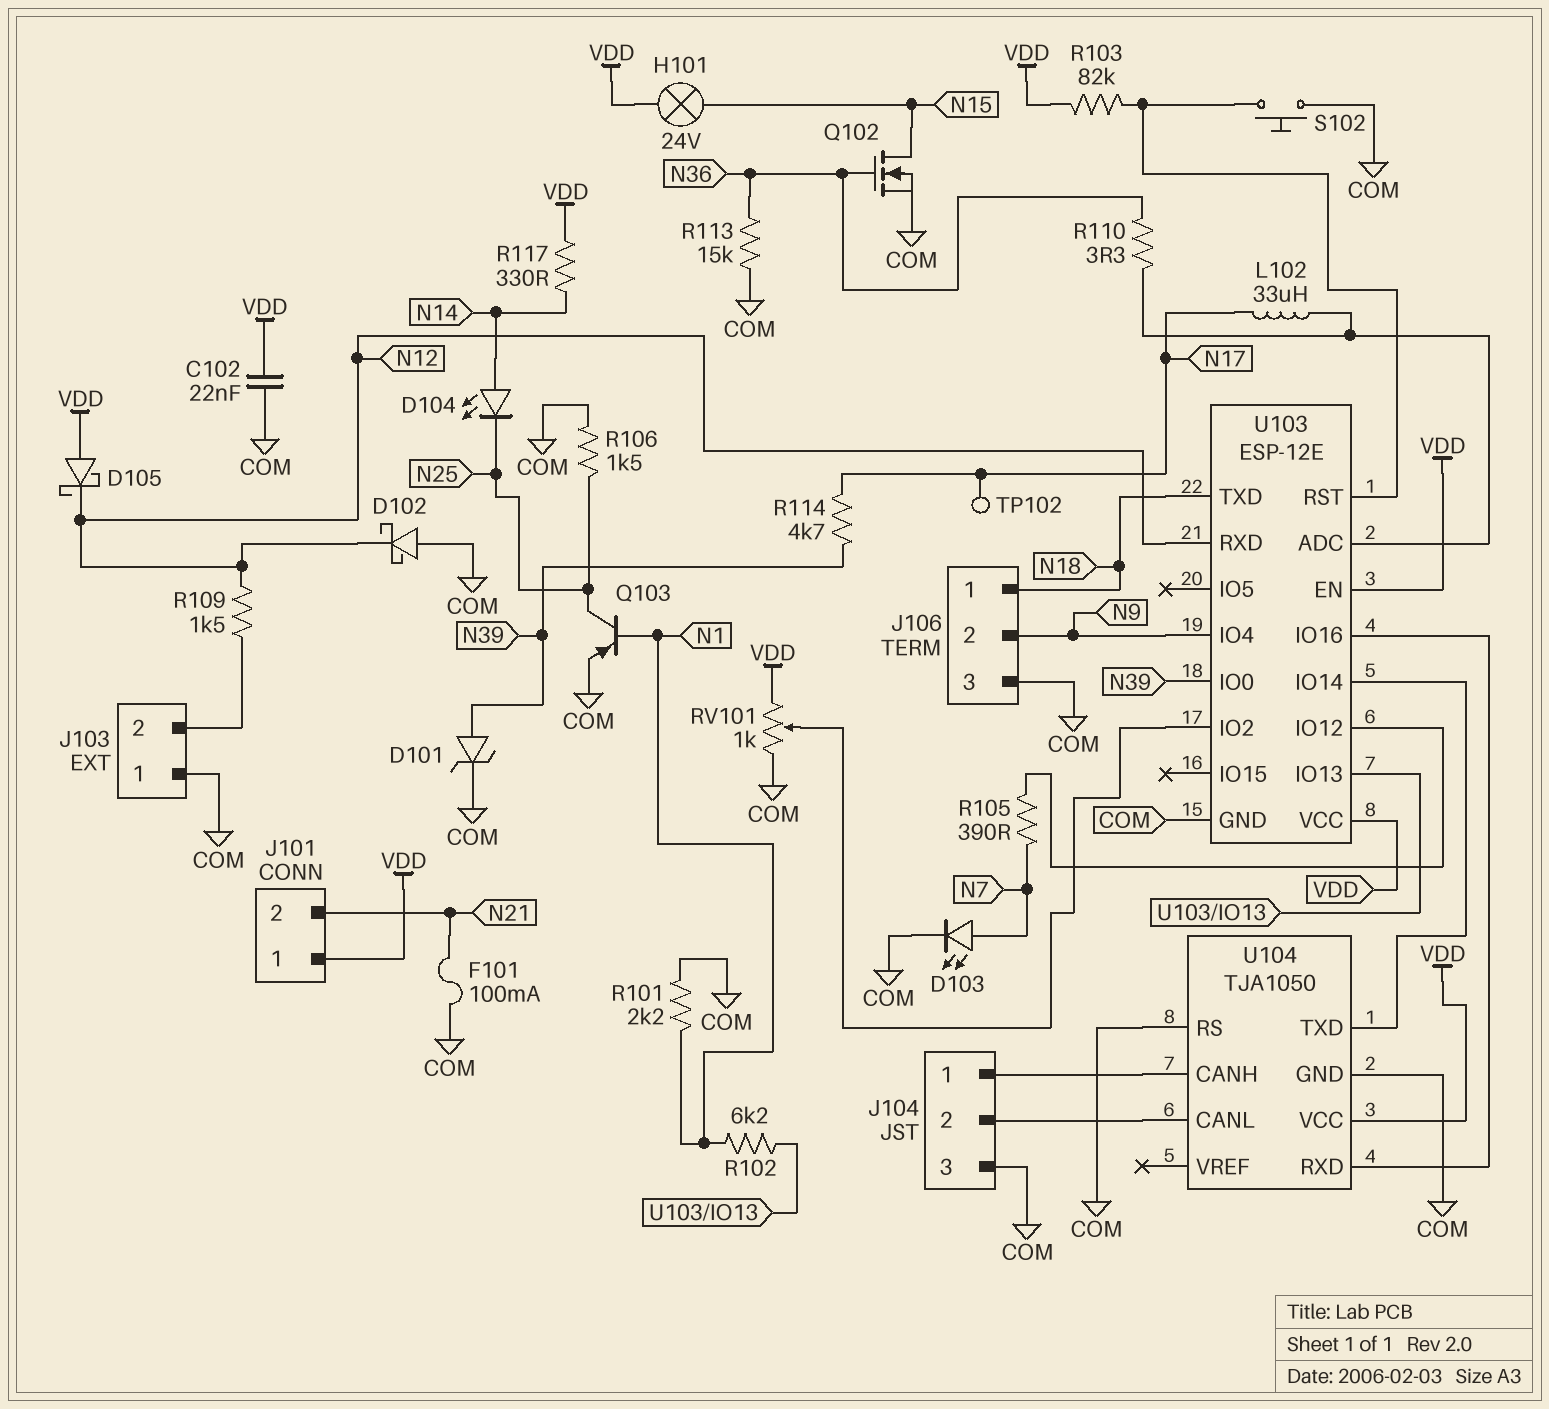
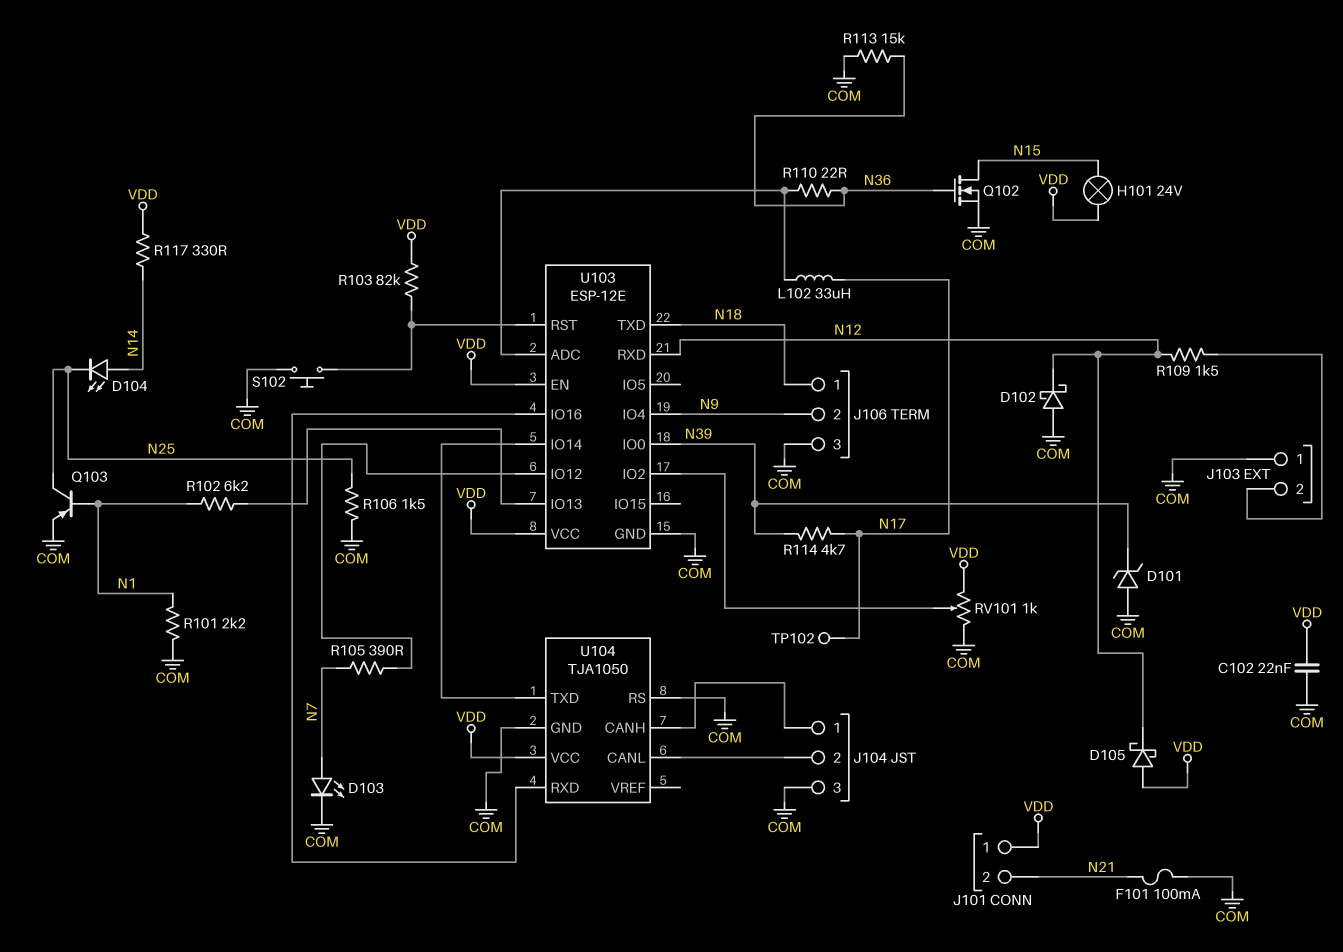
D101: zener (A N39, K COM) -> zener (A COM, K N39)
R110: 3.3 (N36, U103/ADC) -> 22 (N36, U103/ADC)

